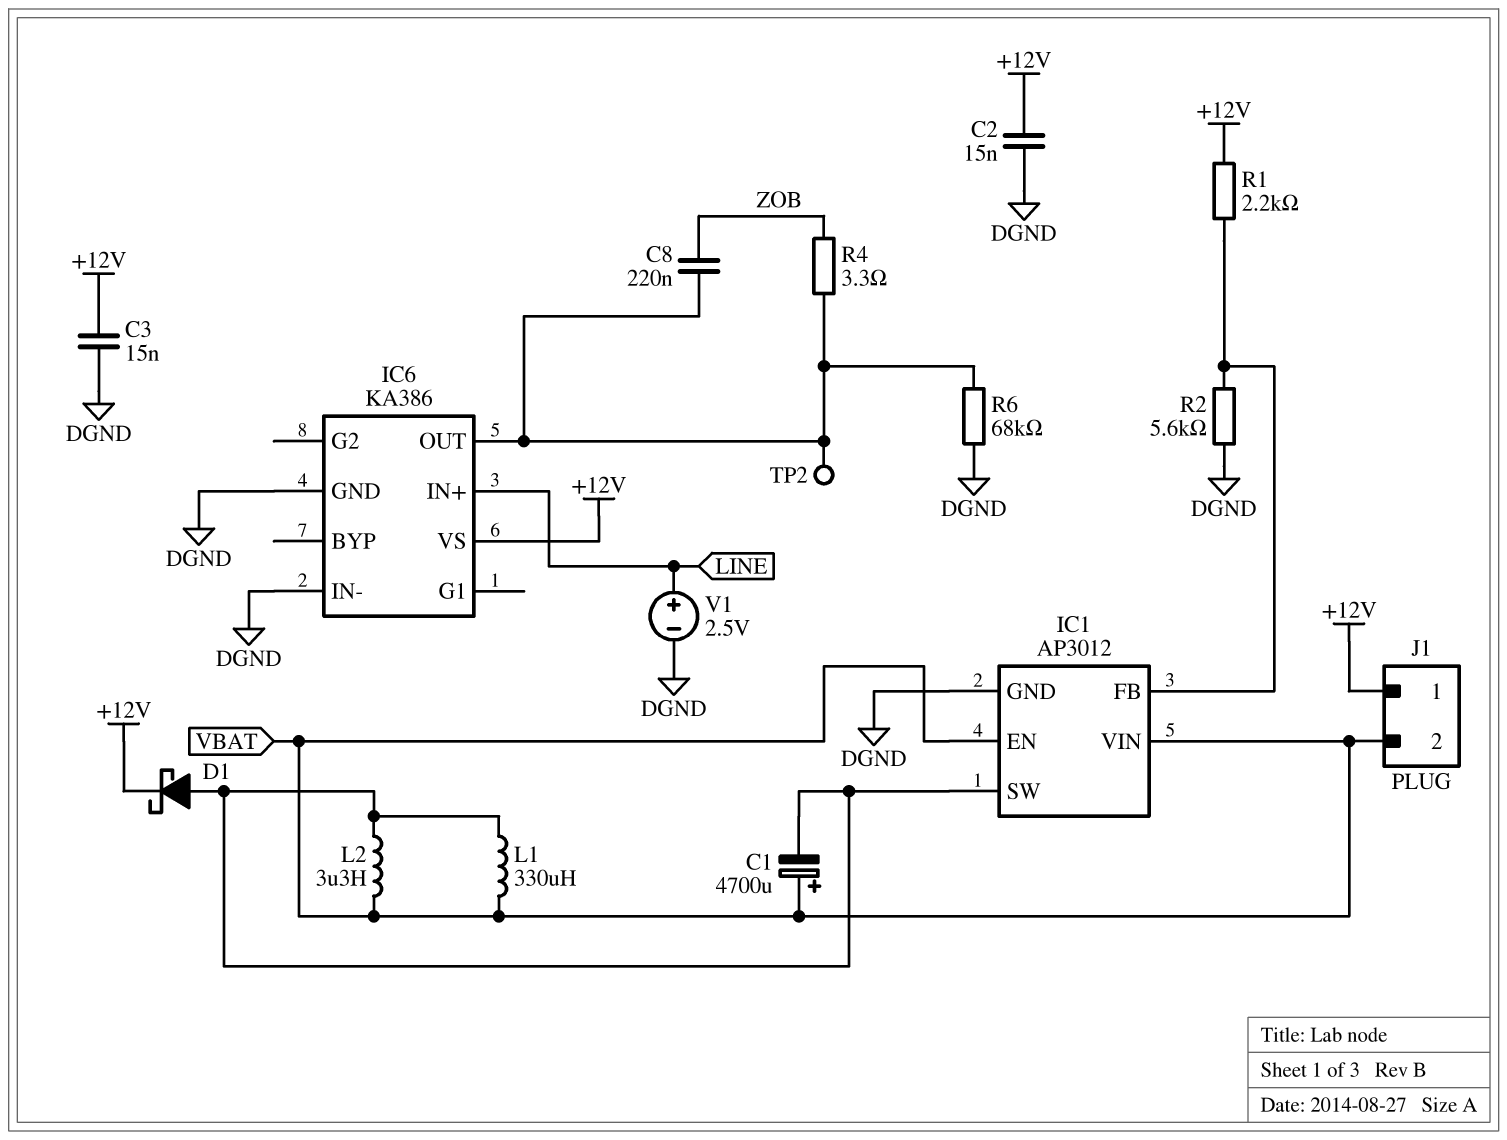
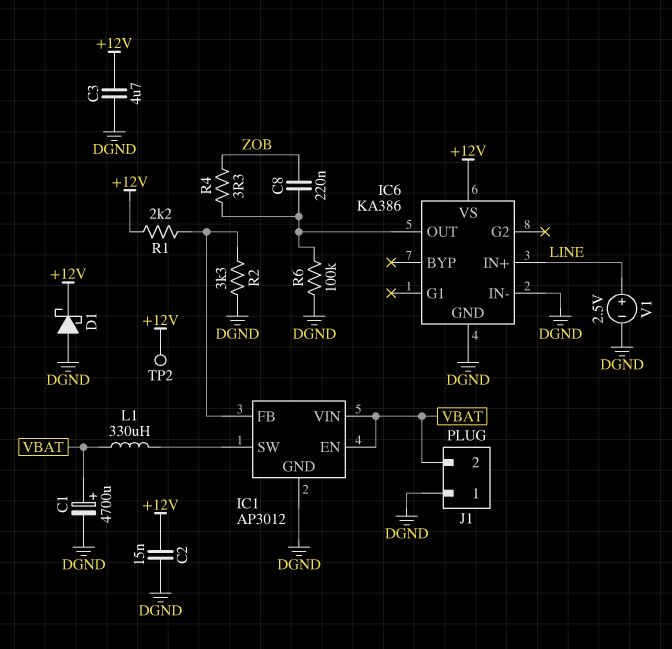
C1: 4700uF (plus VBAT, minus IC1/SW) -> 4700uF (plus VBAT, minus DGND)
C3: 15nF (+12V, DGND) -> 4.7uF (+12V, DGND)
D1: schottky (A IC1/SW, K +12V) -> schottky (A DGND, K +12V)
J1 pin 1: +12V -> DGND
L2: 3.3uH (IC1/SW, VBAT) -> none
R2: 5.6k (DGND, IC1/FB) -> 3.3k (DGND, IC1/FB)
R6: 68k (DGND, IC6/OUT) -> 100k (DGND, IC6/OUT)
TP2: test point (IC6/OUT) -> test point (+12V)

